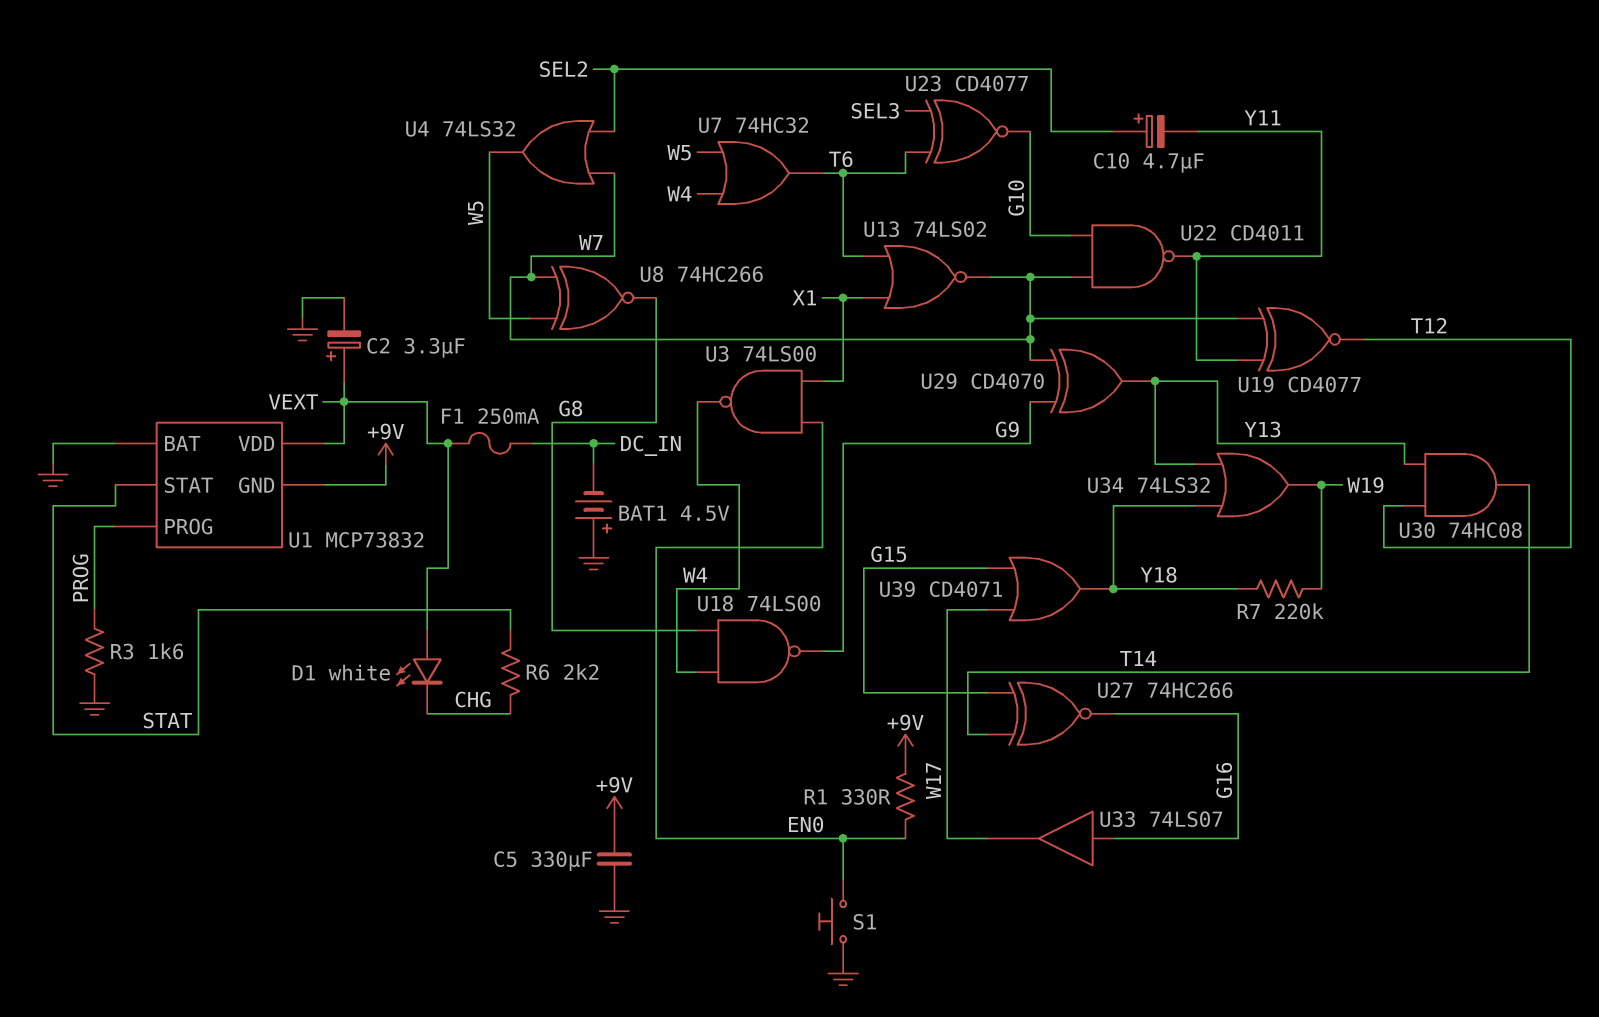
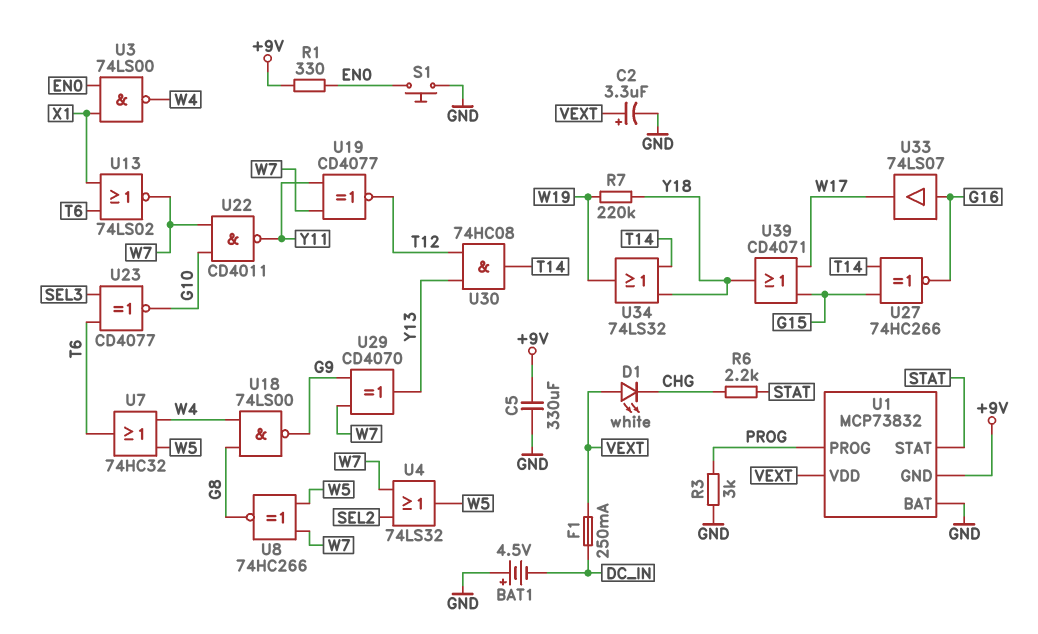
C10: 4.7uF (plus SEL2, minus Y11) -> none
R3: 1.6k (GND, PROG) -> 3k (GND, PROG)
U34: OR 74LS32 (in Y13, in Y18, out W19) -> OR 74LS32 (in T14, in Y18, out W19)

